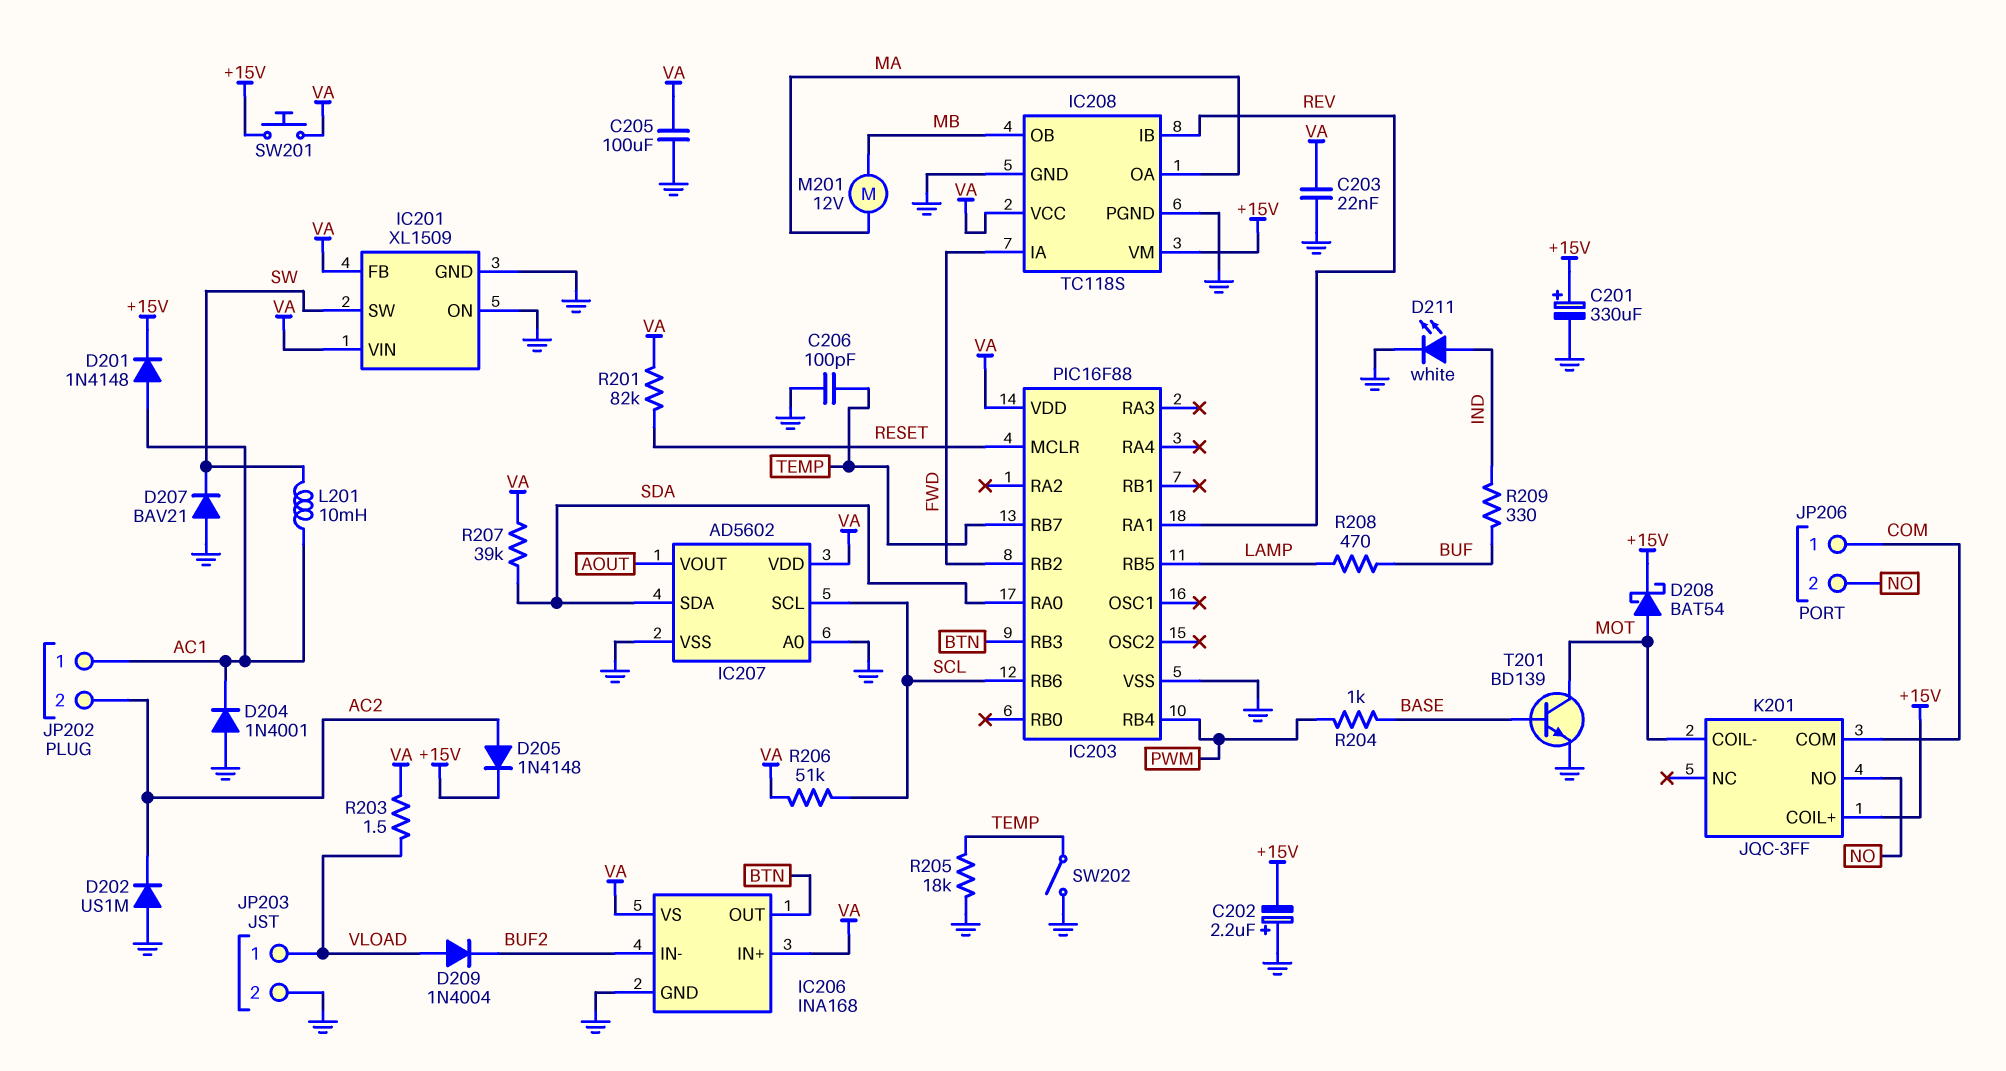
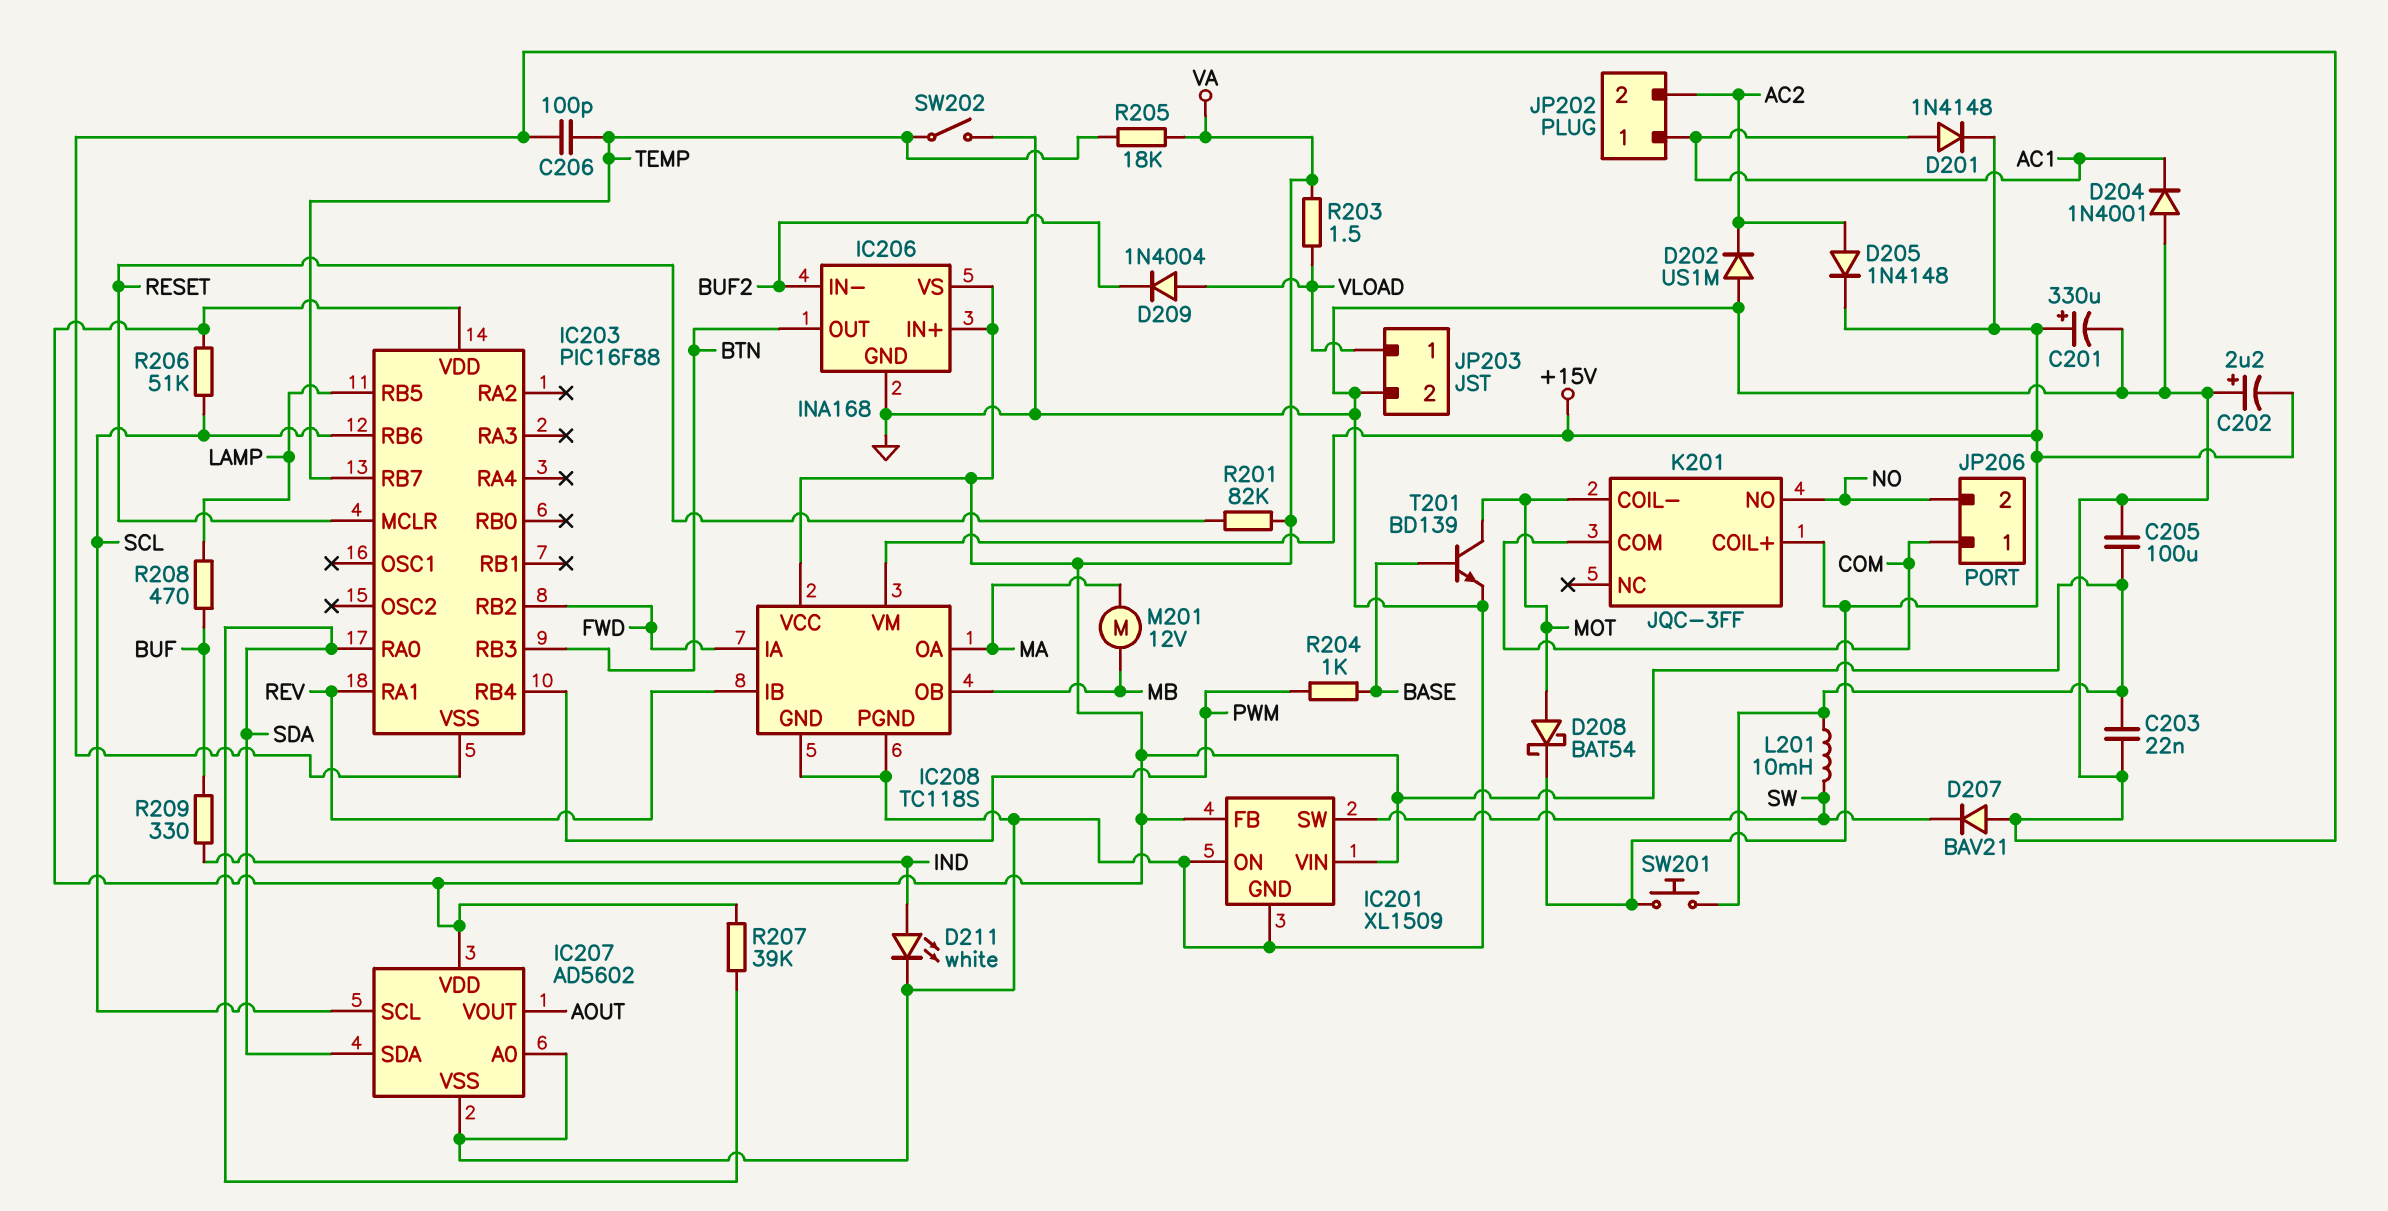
L201: 10mH (AC1, SW) -> 10mH (SW, VA)
R205: 18k (GND, TEMP) -> 18k (TEMP, VA)

